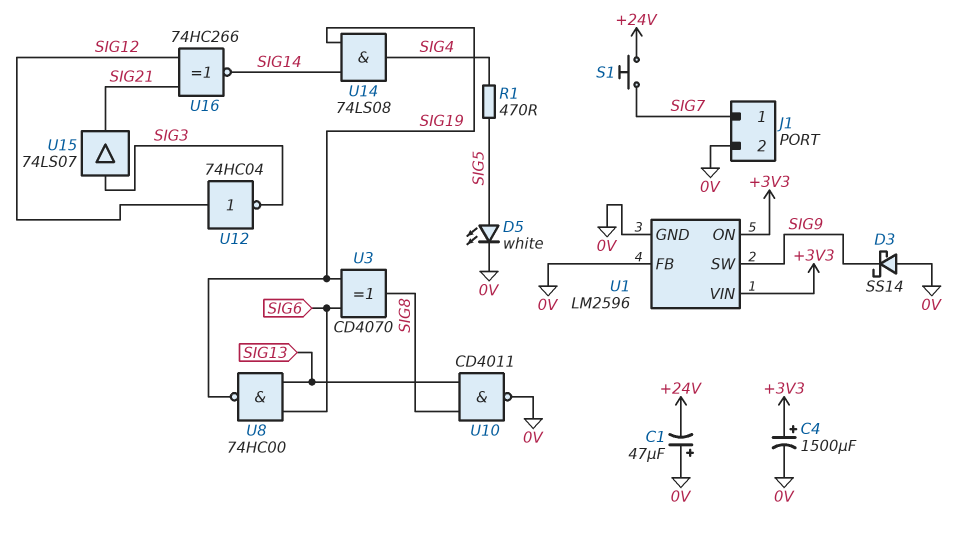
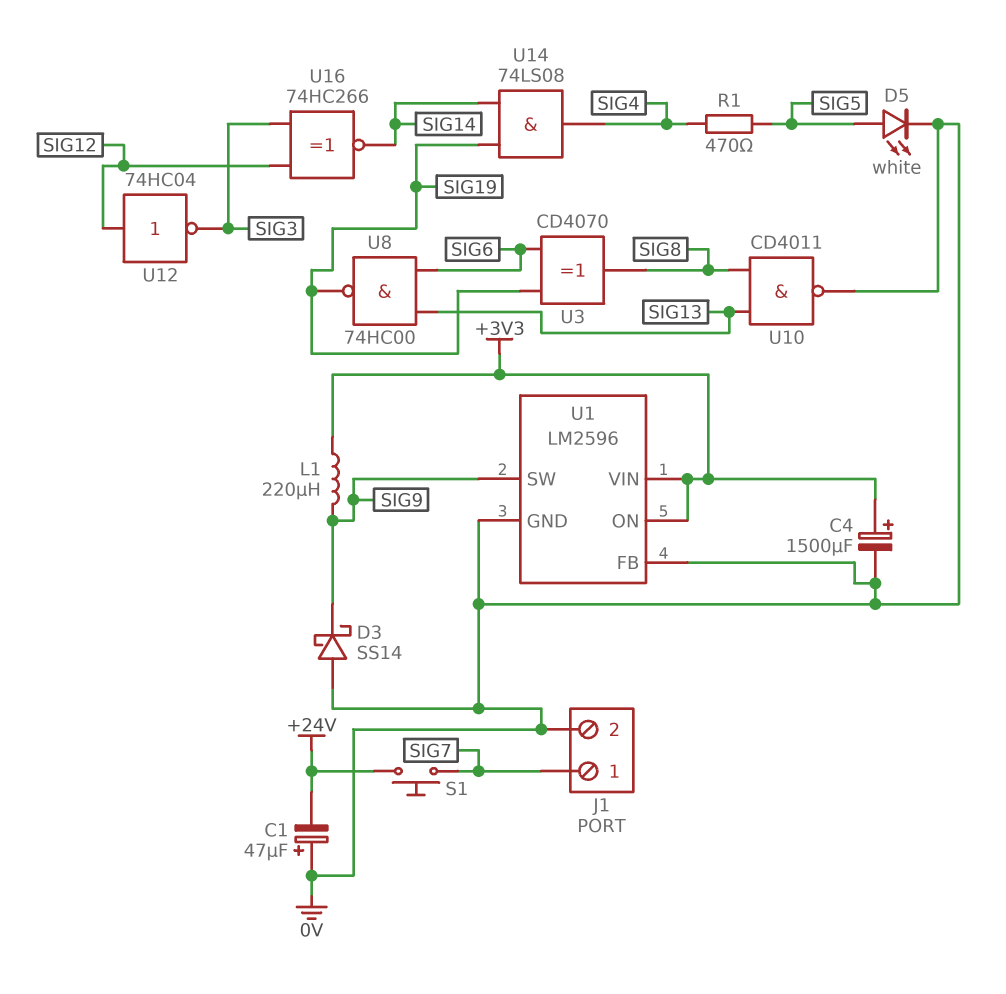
L1: none -> 220uH (+3V3, SIG9)
U15: buffer 74LS07 (in SIG3, out SIG21) -> none
U16: XNOR 74HC266 (in SIG12, in SIG21, out SIG14) -> XNOR 74HC266 (in SIG3, in SIG12, out SIG14)

